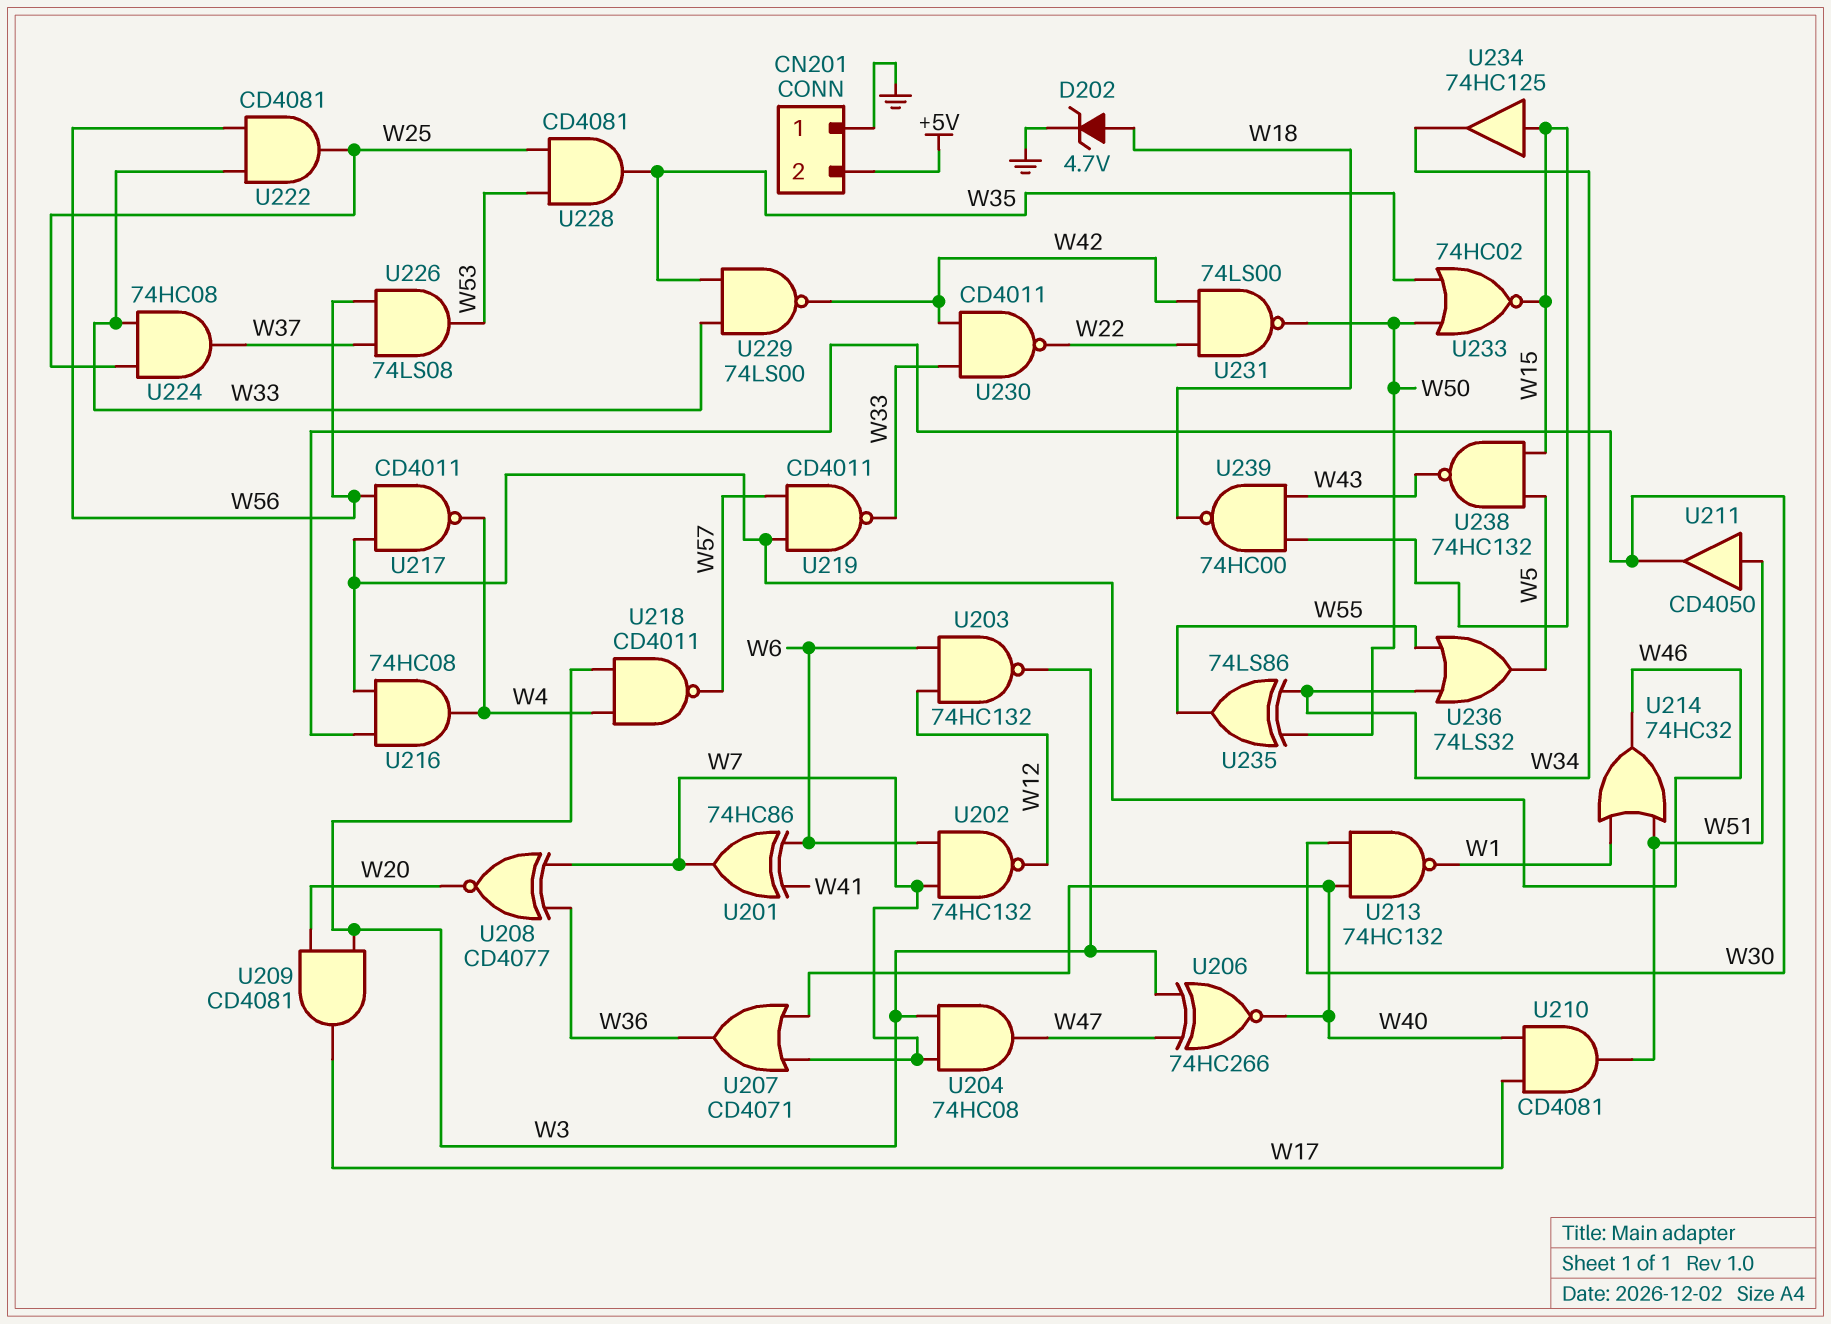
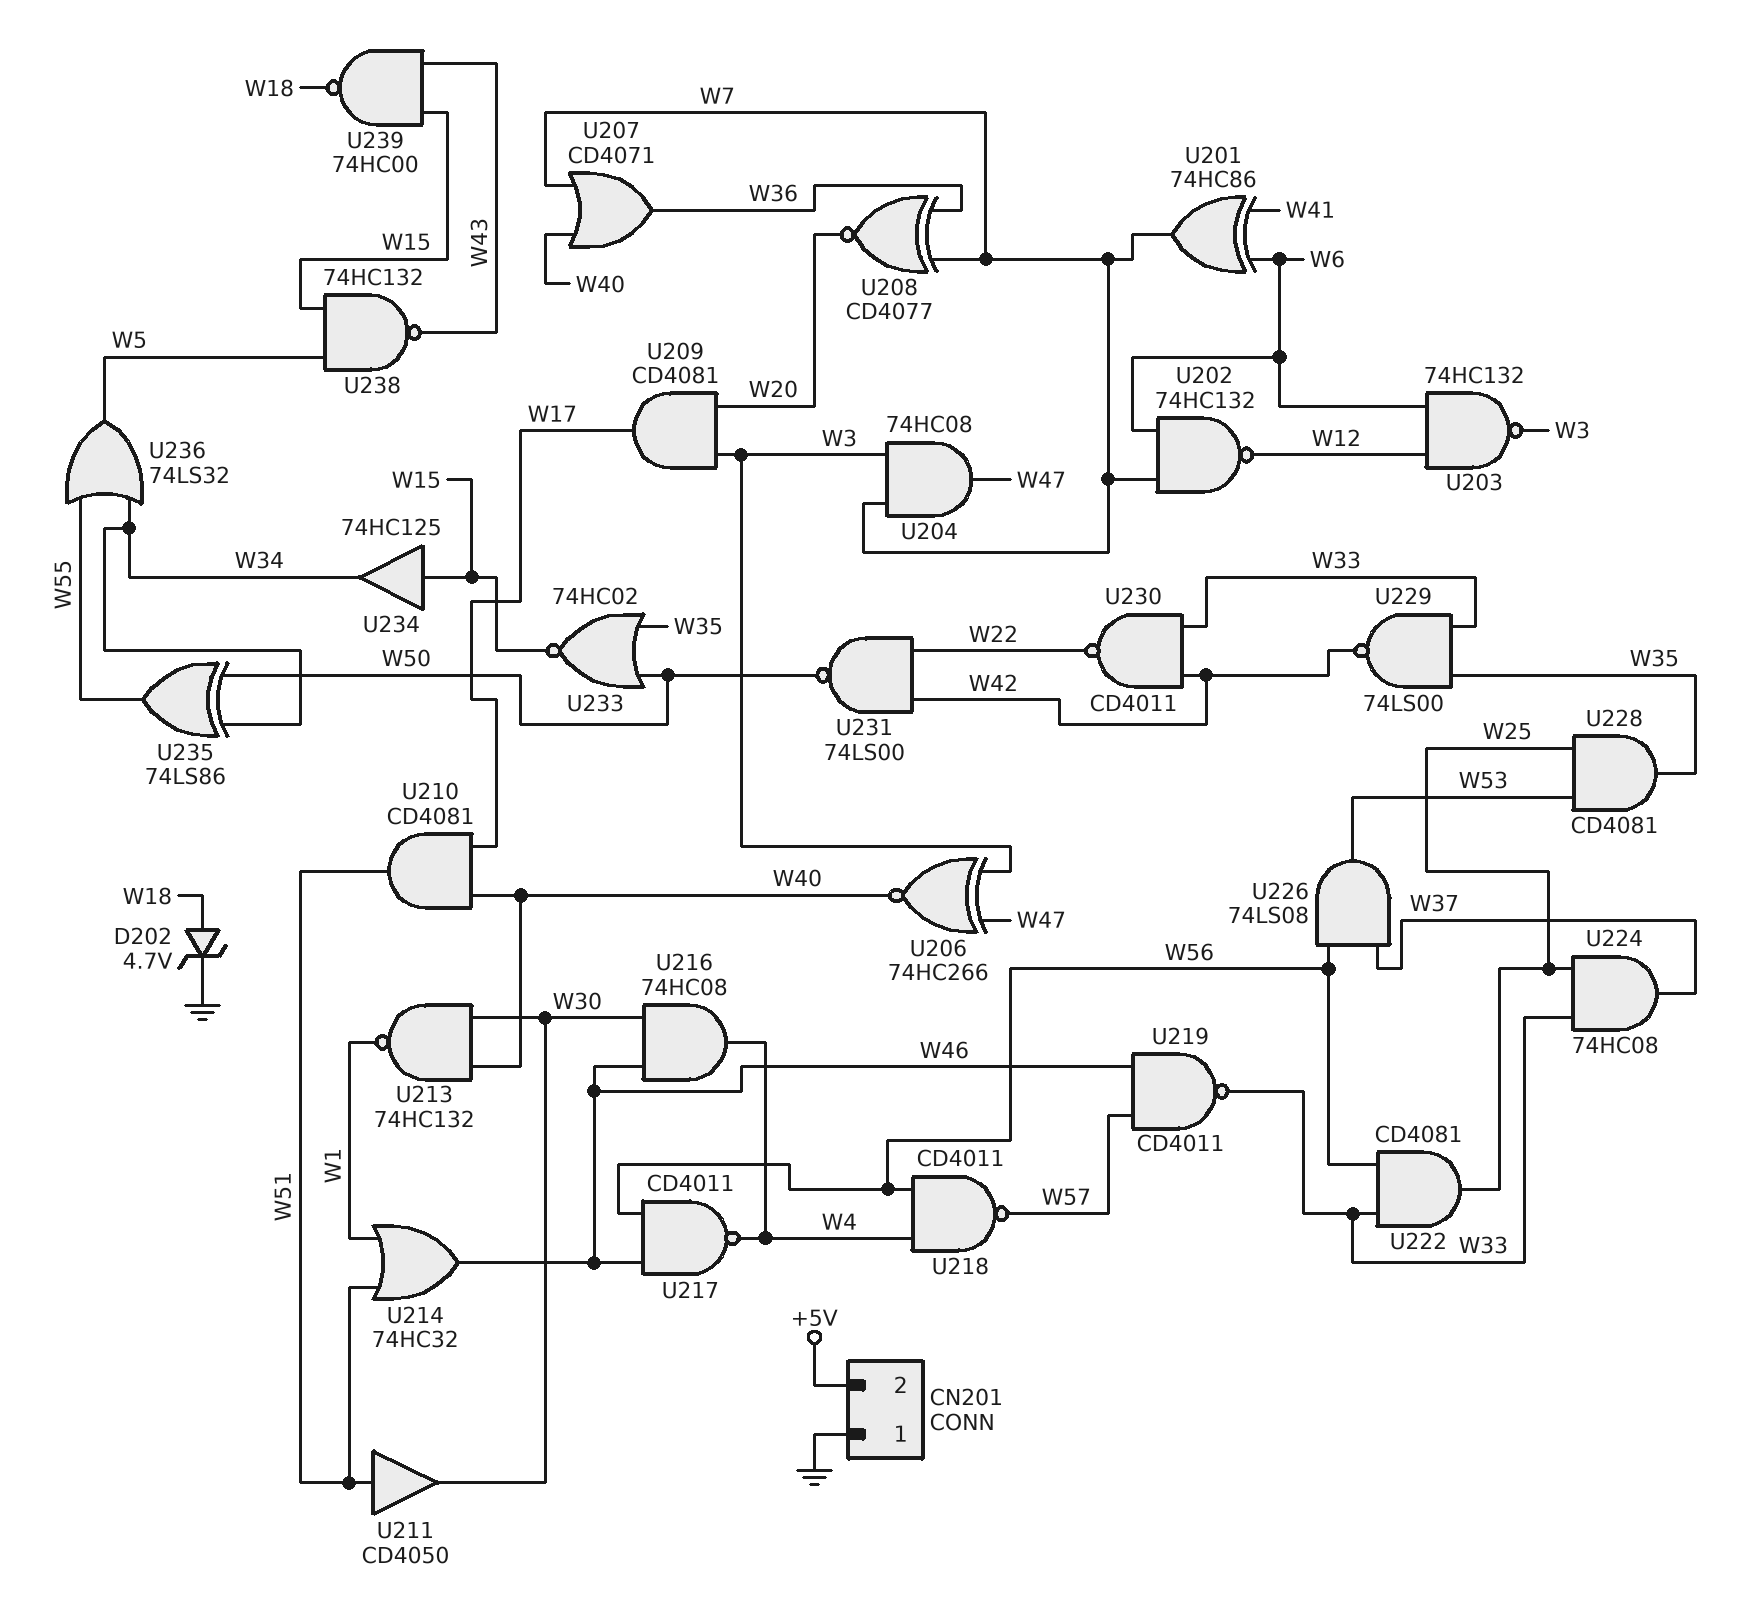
U218: NAND CD4011 (in W3, in W4, out W57) -> NAND CD4011 (in W4, in W56, out W57)

